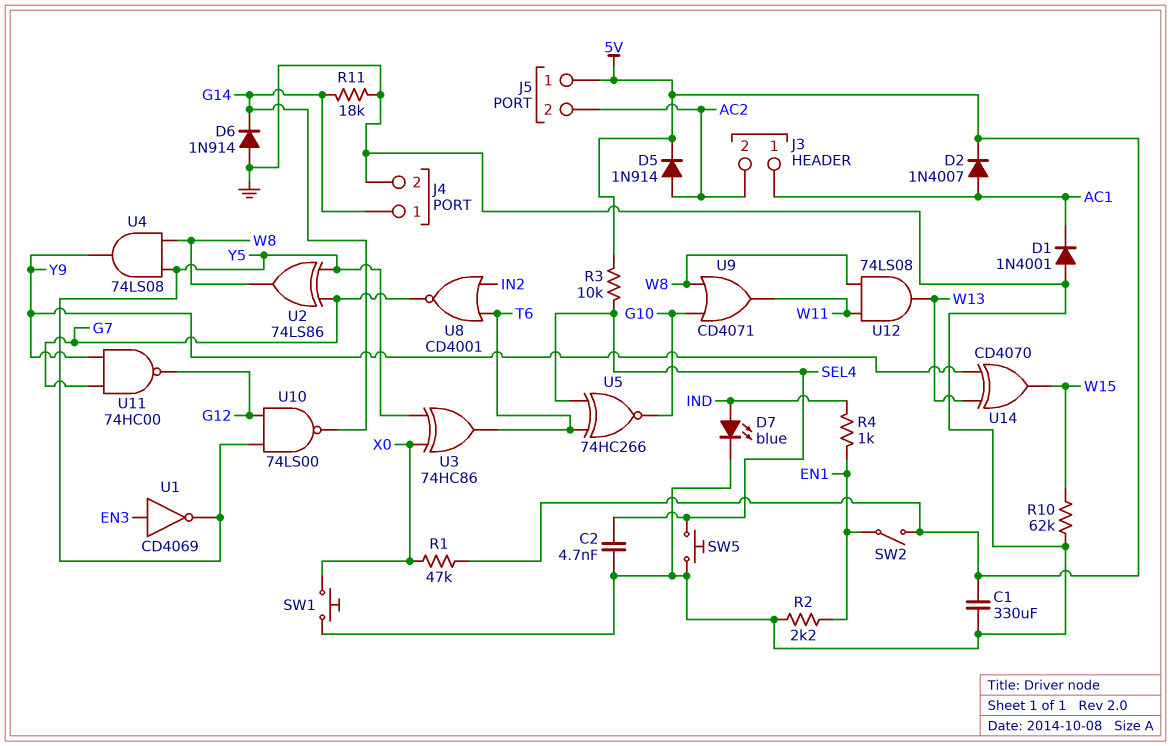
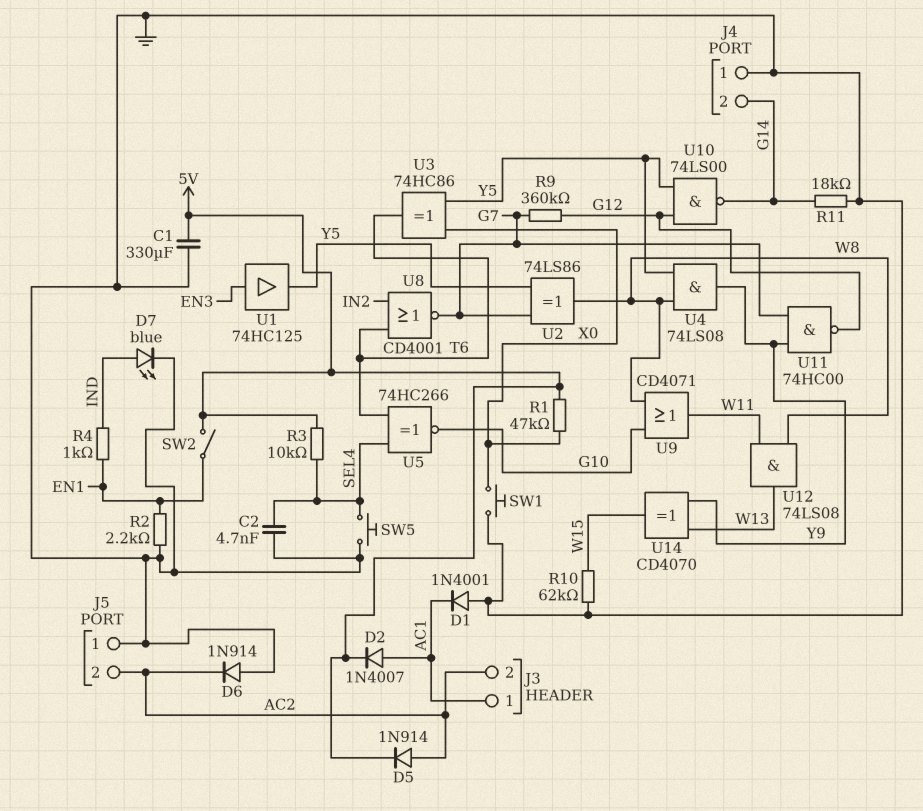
D6: diode 1N914 (A GND, K G14) -> diode 1N914 (A GND, K AC2)
J4 pin 1: G14 -> GND
J4 pin 2: GND -> G14
J5 pin 1: 5V -> GND
R9: none -> 360k (G7, G12)
U1: NOT CD4069 (in EN3, out Y5) -> buffer 74HC125 (in EN3, out Y5)

